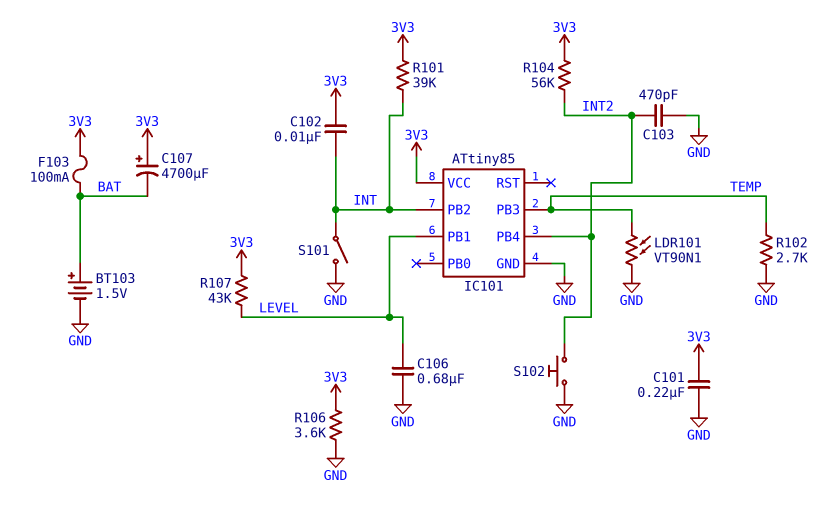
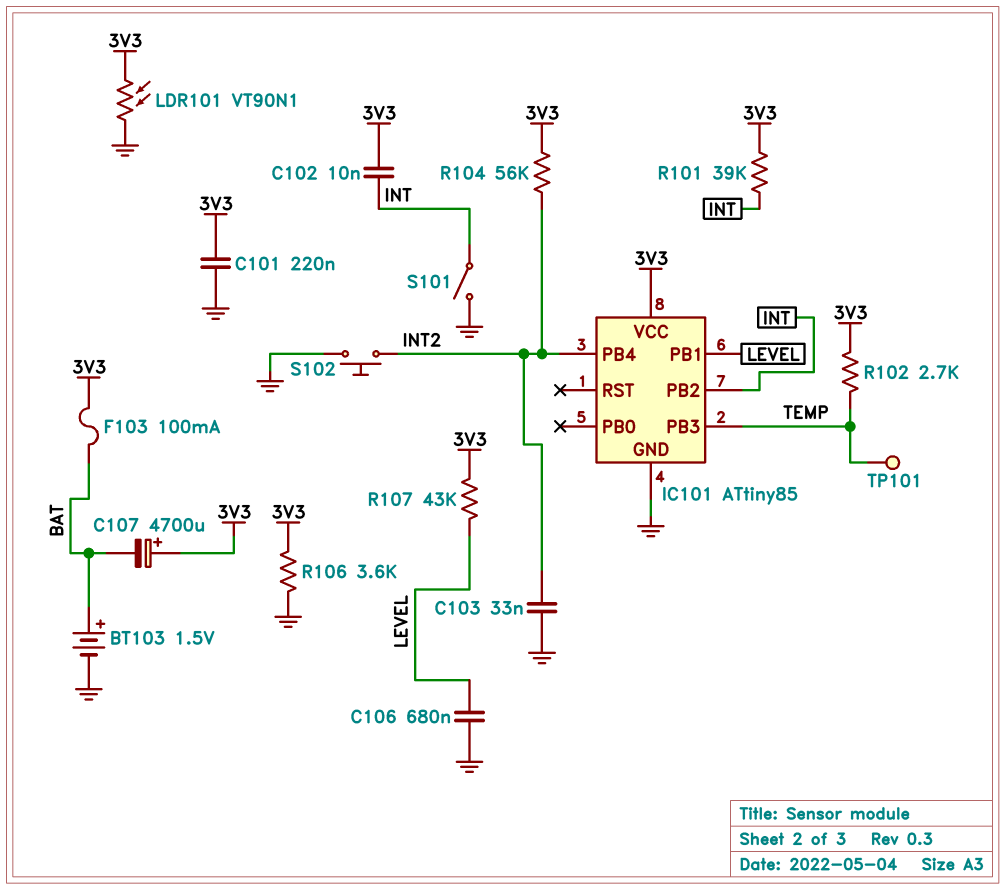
C103: 470pF (GND, INT2) -> 33nF (GND, INT2)
LDR101: VT90N1 (GND, TEMP) -> VT90N1 (3V3, GND)
R102: 2.7k (GND, TEMP) -> 2.7k (3V3, TEMP)
TP101: none -> test point (TEMP)

